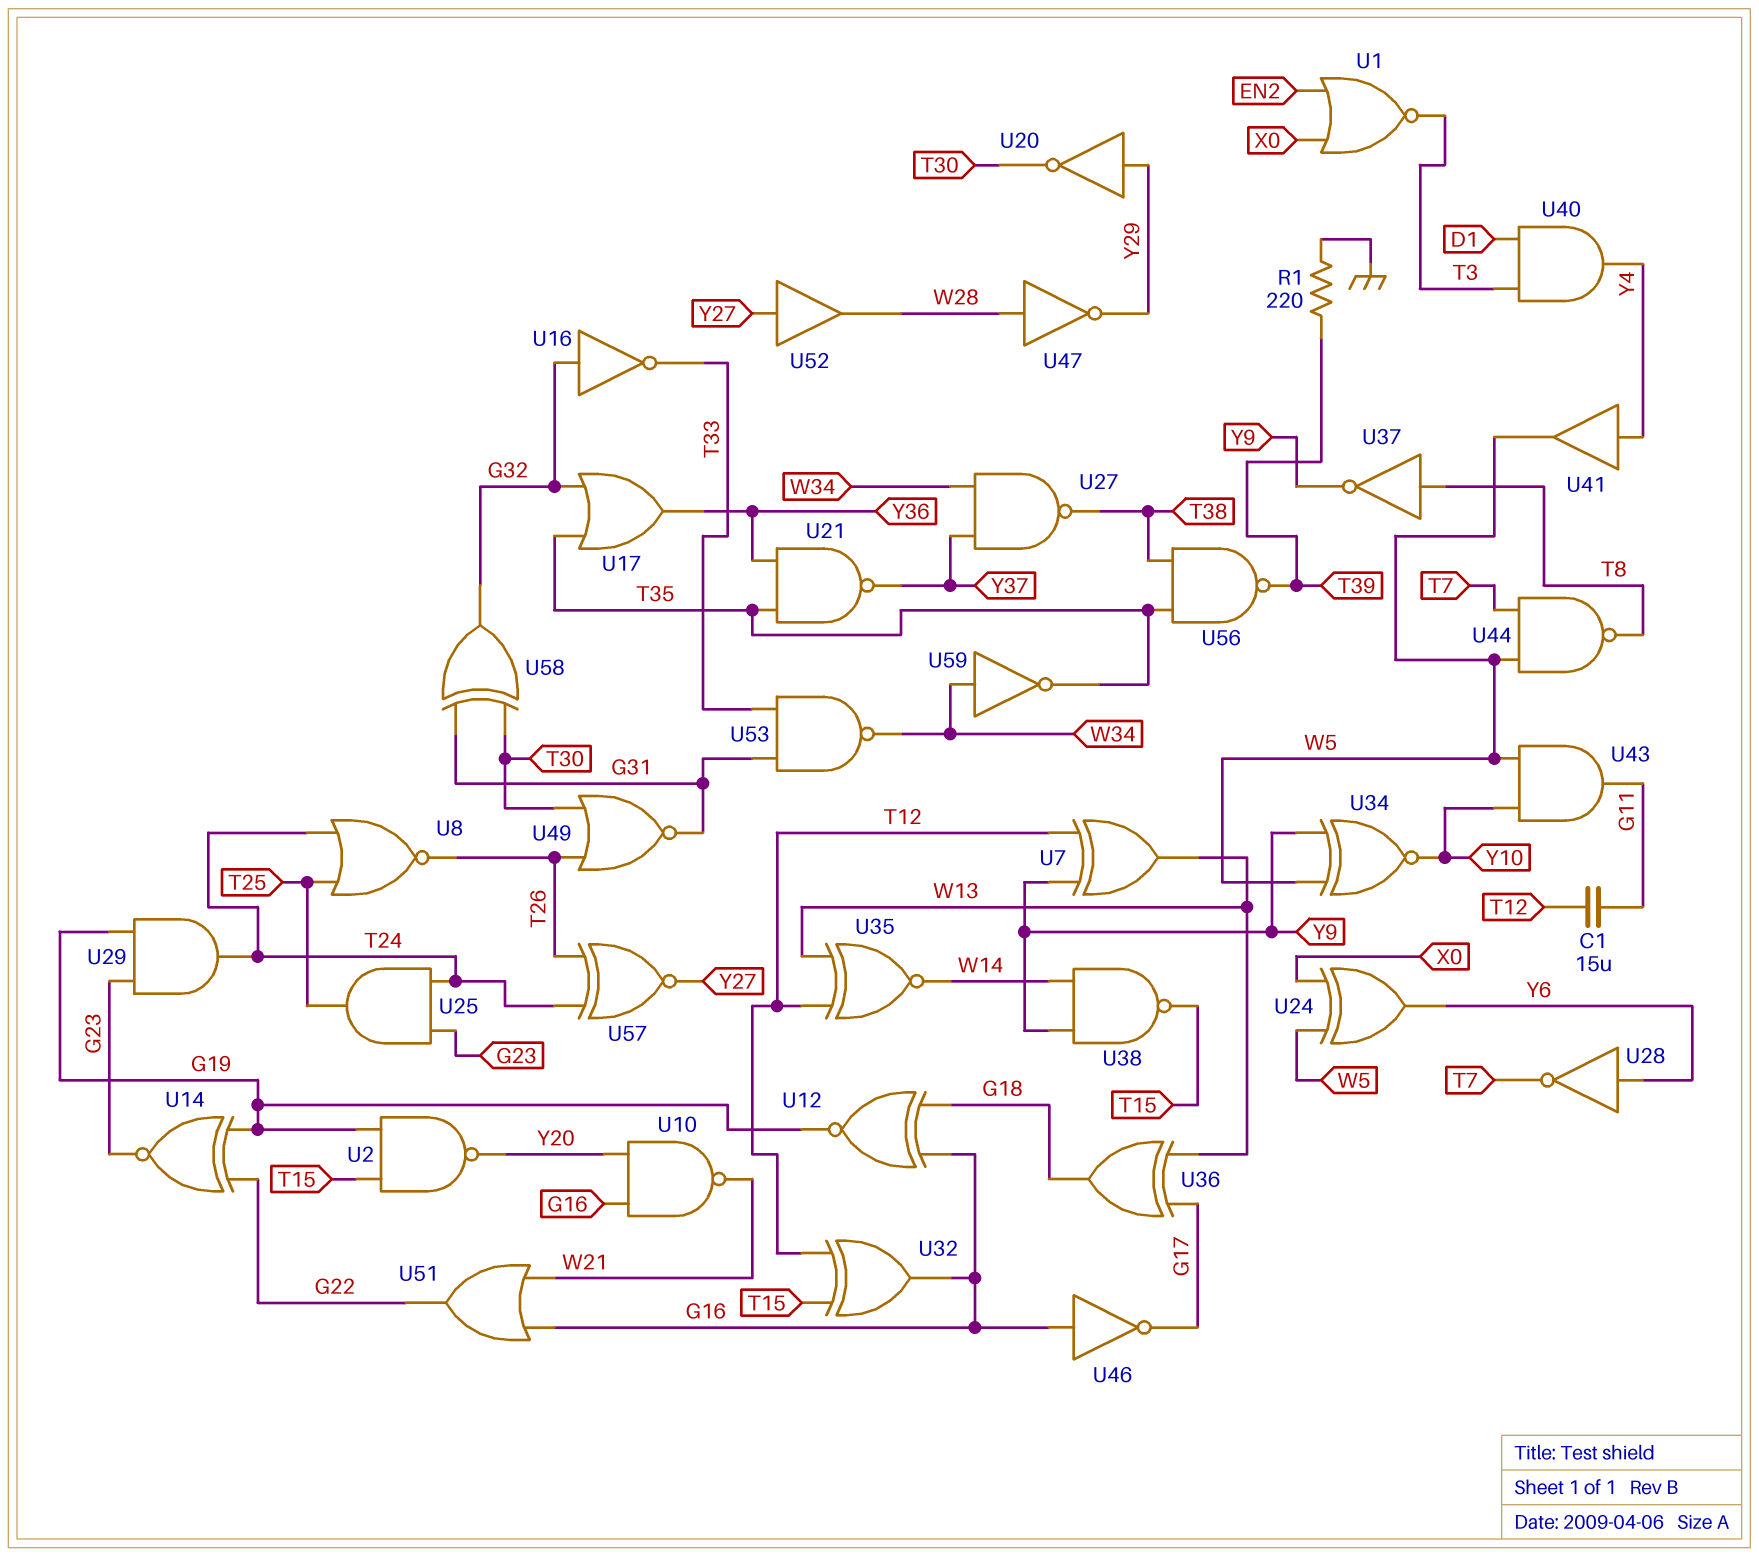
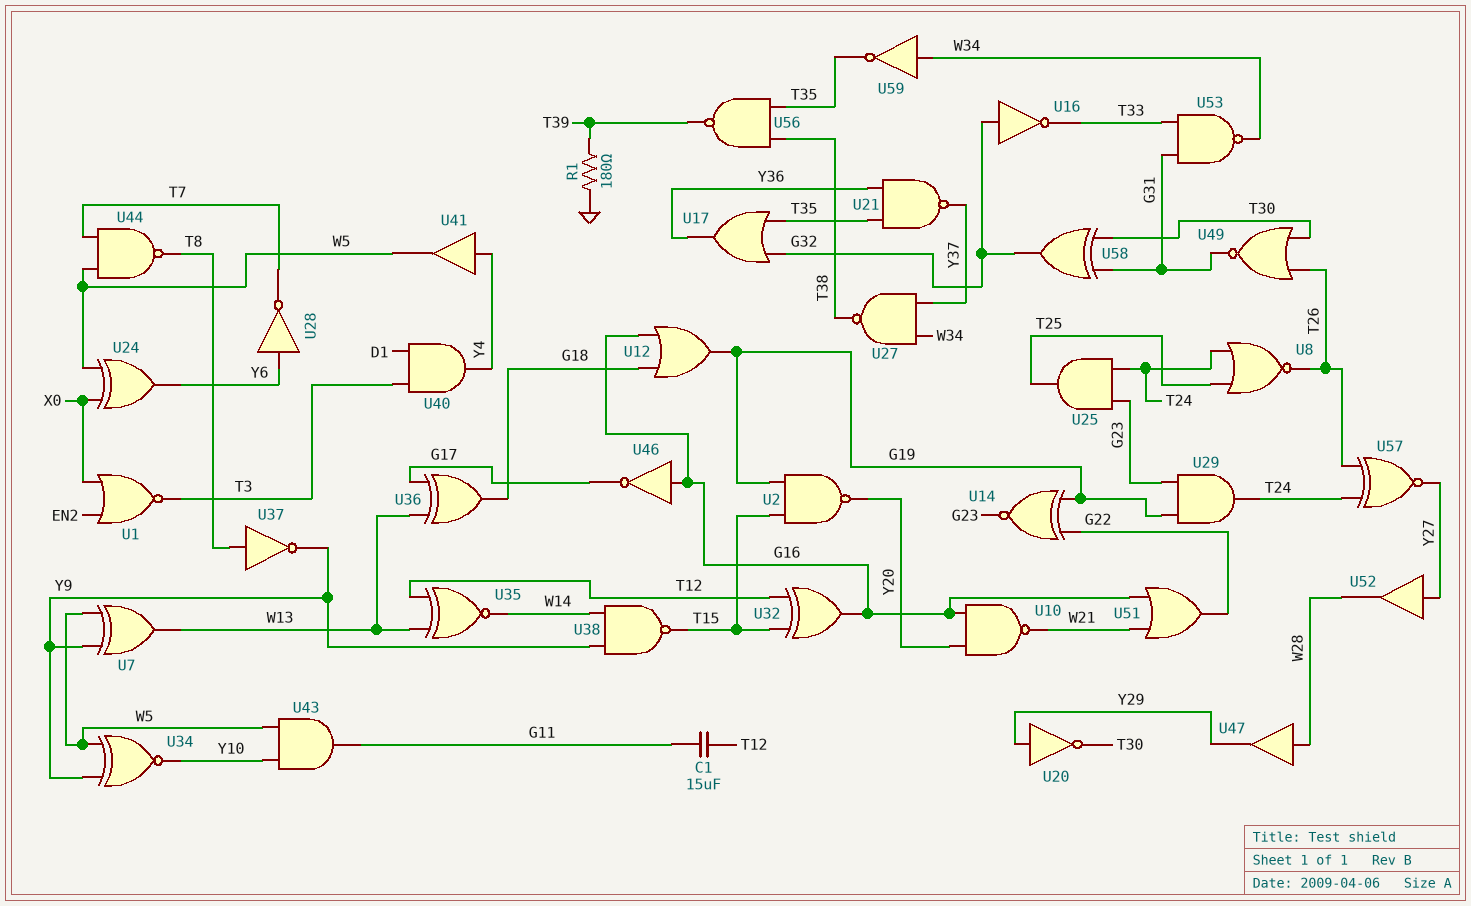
R1: 220 (GND, T39) -> 180 (GND, T39)
U7: XOR (in T12, in Y9, out W13) -> XOR (in W5, in Y9, out W13)
U12: XNOR (in G16, in G18, out G19) -> OR (in G16, in G18, out G19)
U47: NOT (in W28, out Y29) -> buffer (in W28, out Y29)

